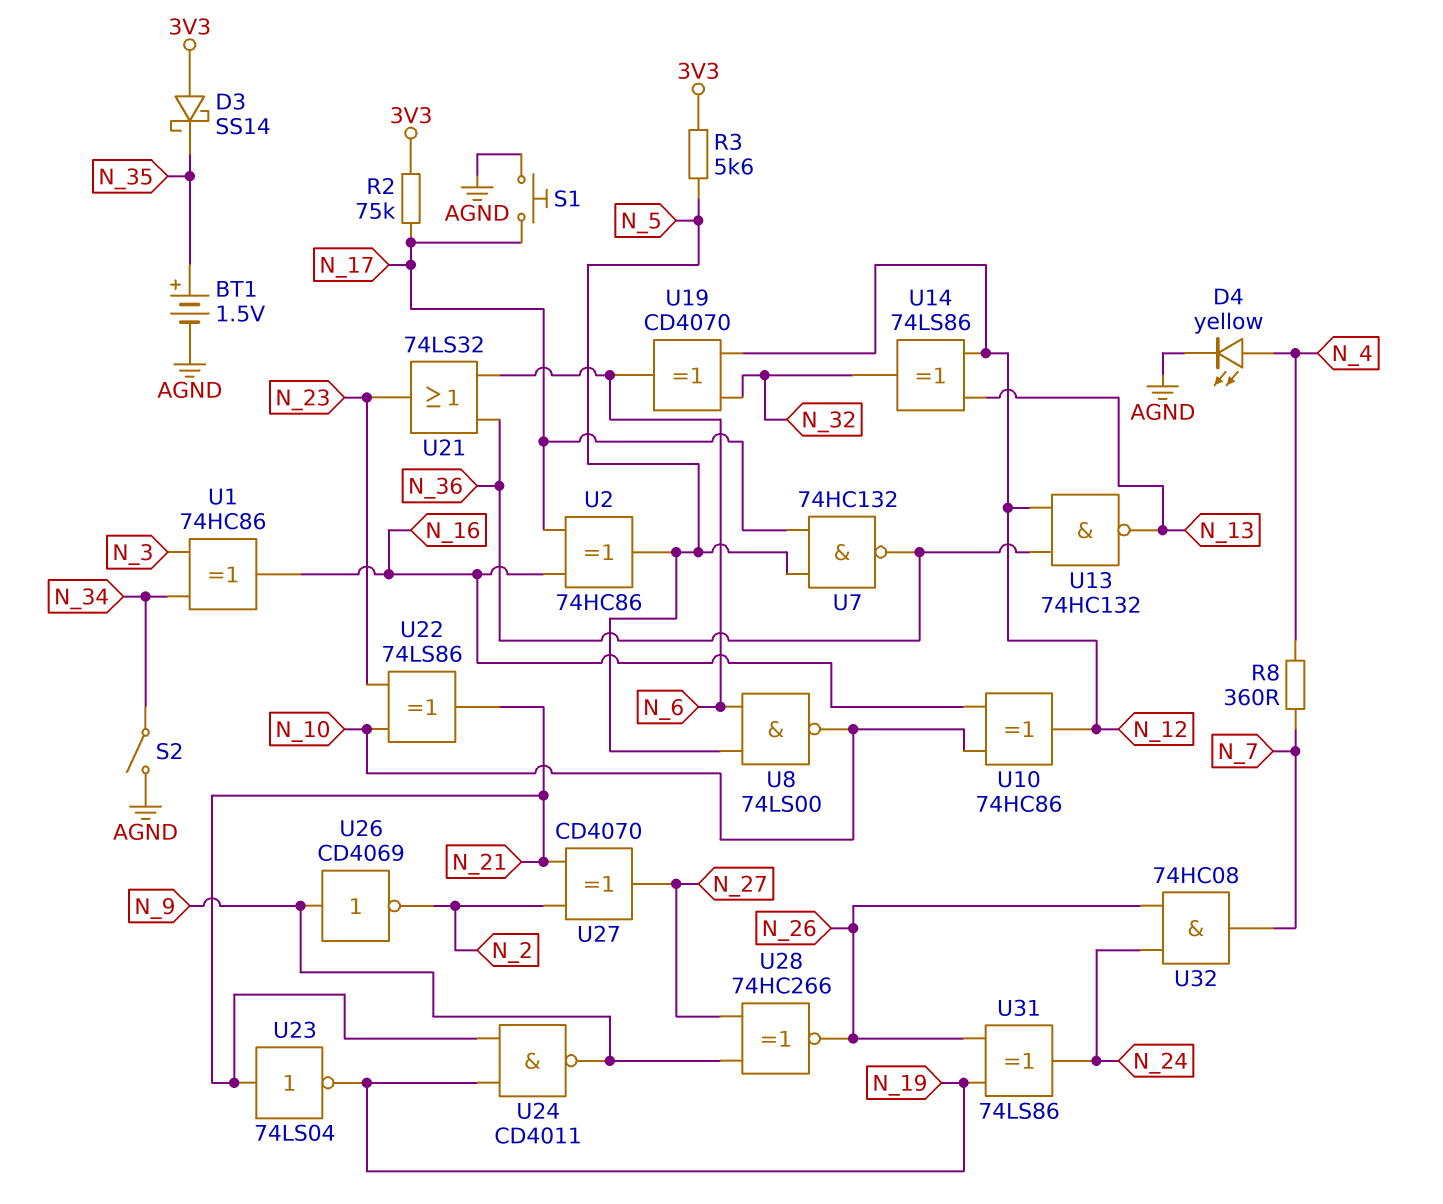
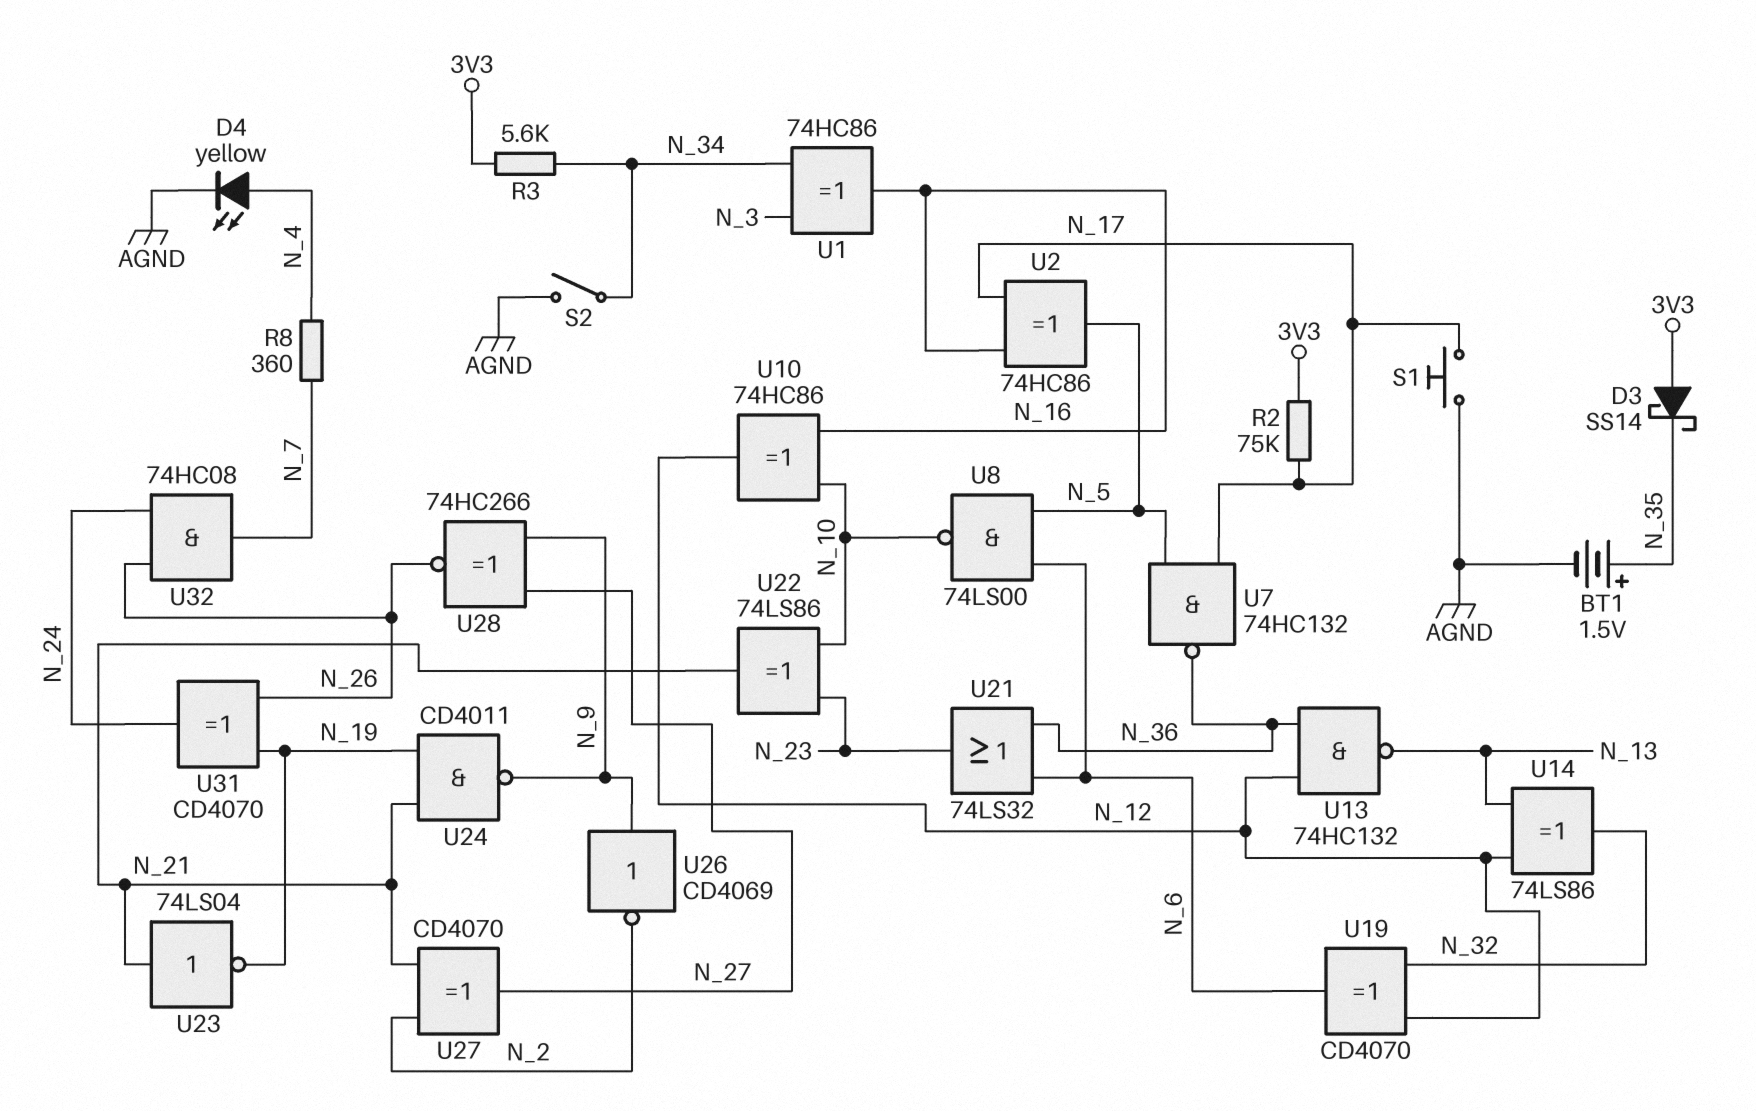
R3: 5.6k (3V3, N_5) -> 5.6k (3V3, N_34)
U31: XOR 74LS86 (in N_19, in N_26, out N_24) -> XOR CD4070 (in N_19, in N_26, out N_24)

